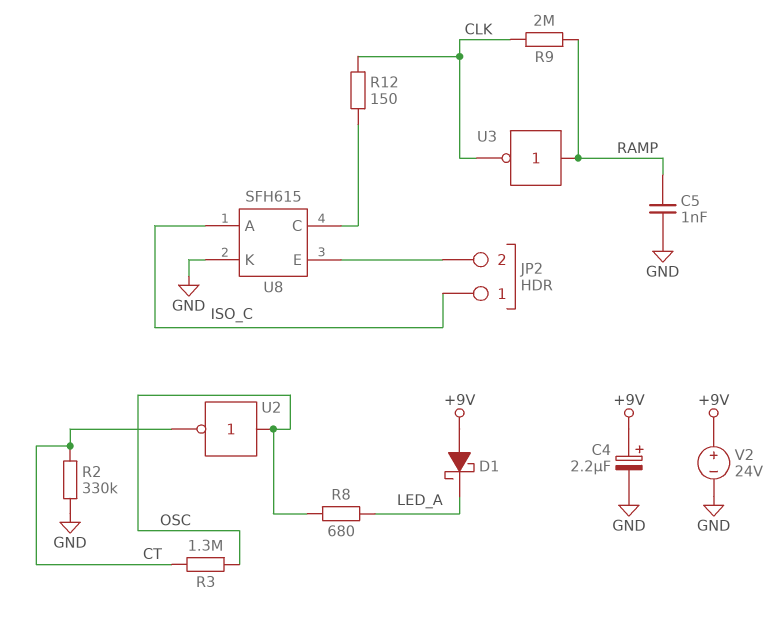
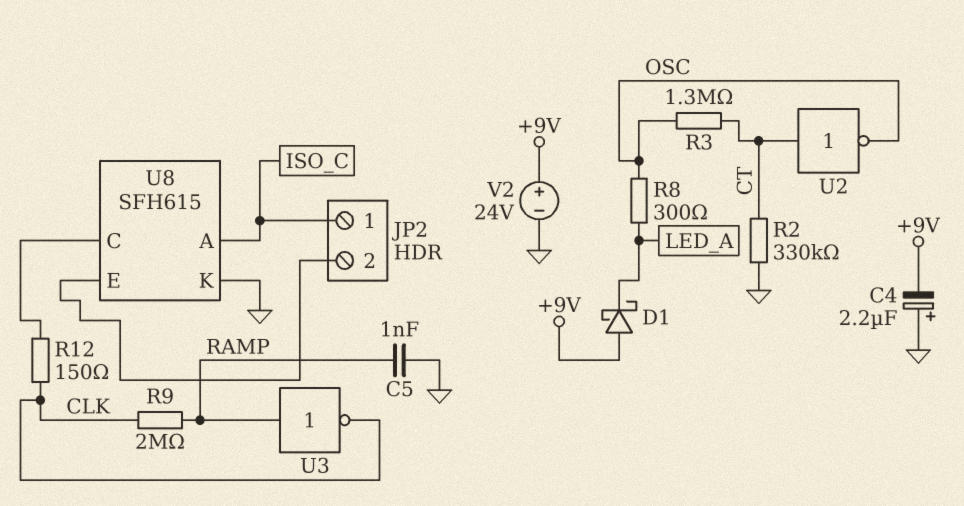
C4: 2.2uF (plus +9V, minus GND) -> 2.2uF (plus GND, minus +9V)
R8: 680 (LED_A, OSC) -> 300 (LED_A, OSC)
U2: NOT (in OSC, out CT) -> NOT (in CT, out OSC)

